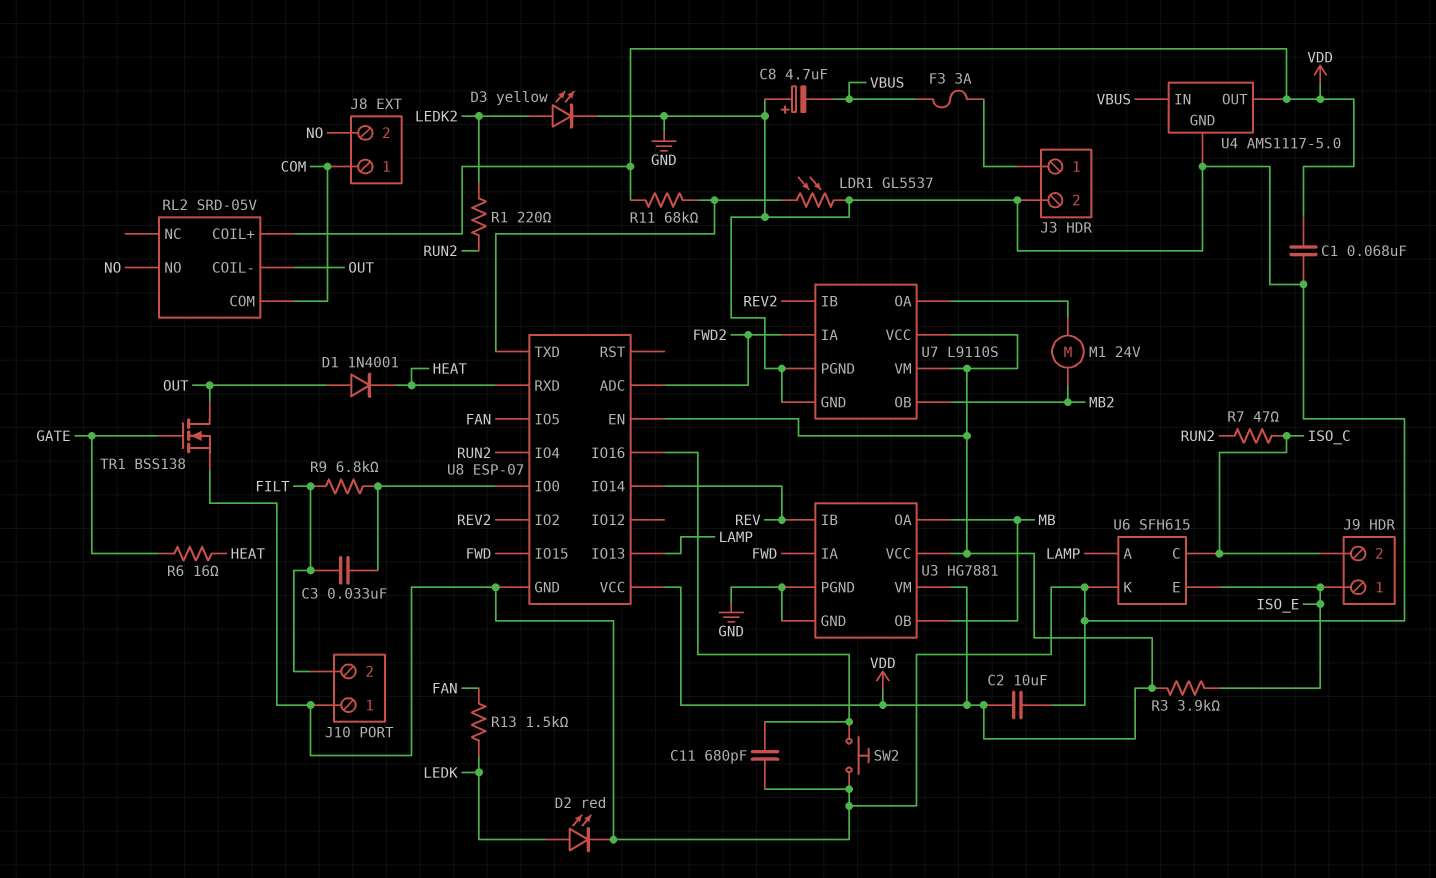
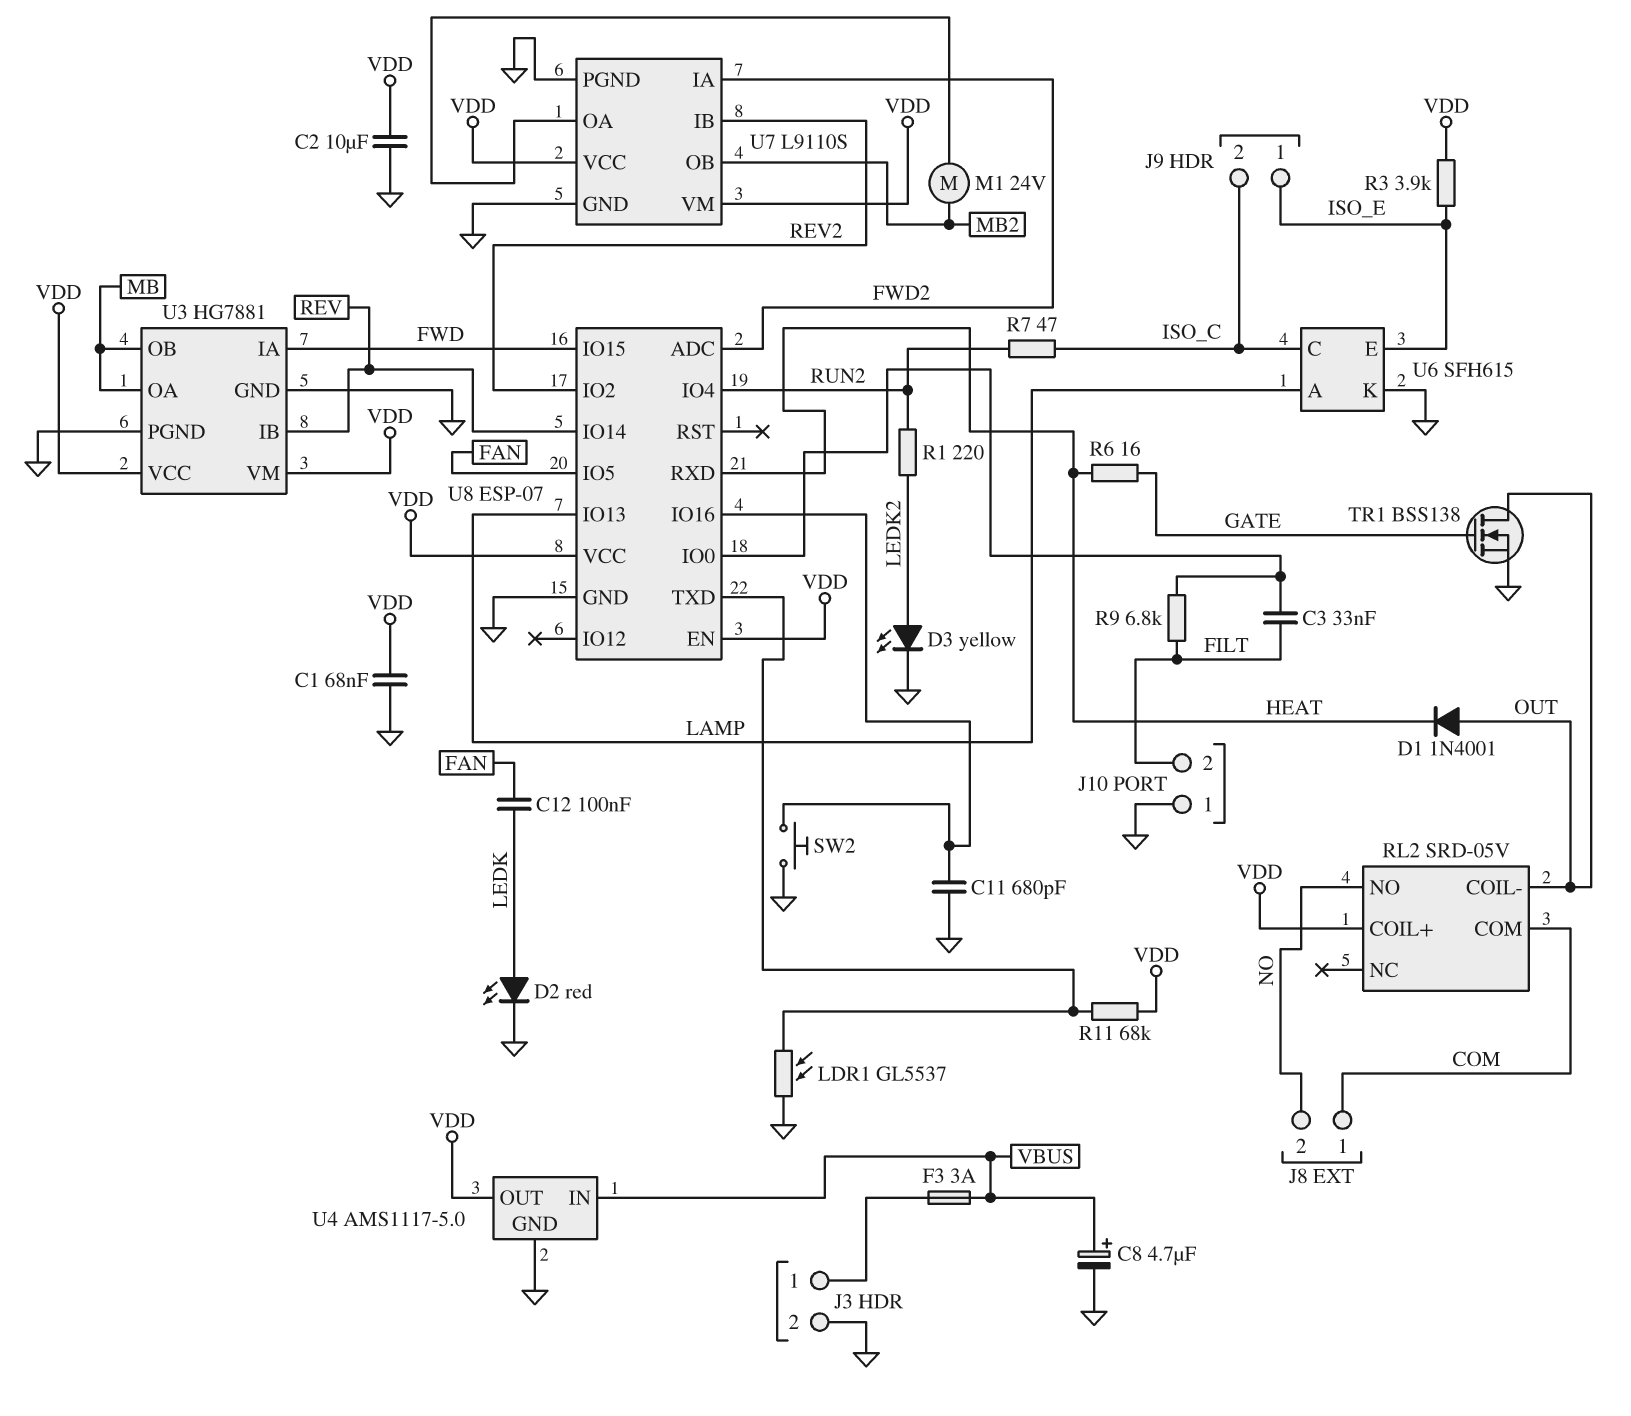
C8: 4.7uF (plus GND, minus VBUS) -> 4.7uF (plus VBUS, minus GND)
C12: none -> 100nF (FAN, LEDK)
R13: 1.5k (FAN, LEDK) -> none

